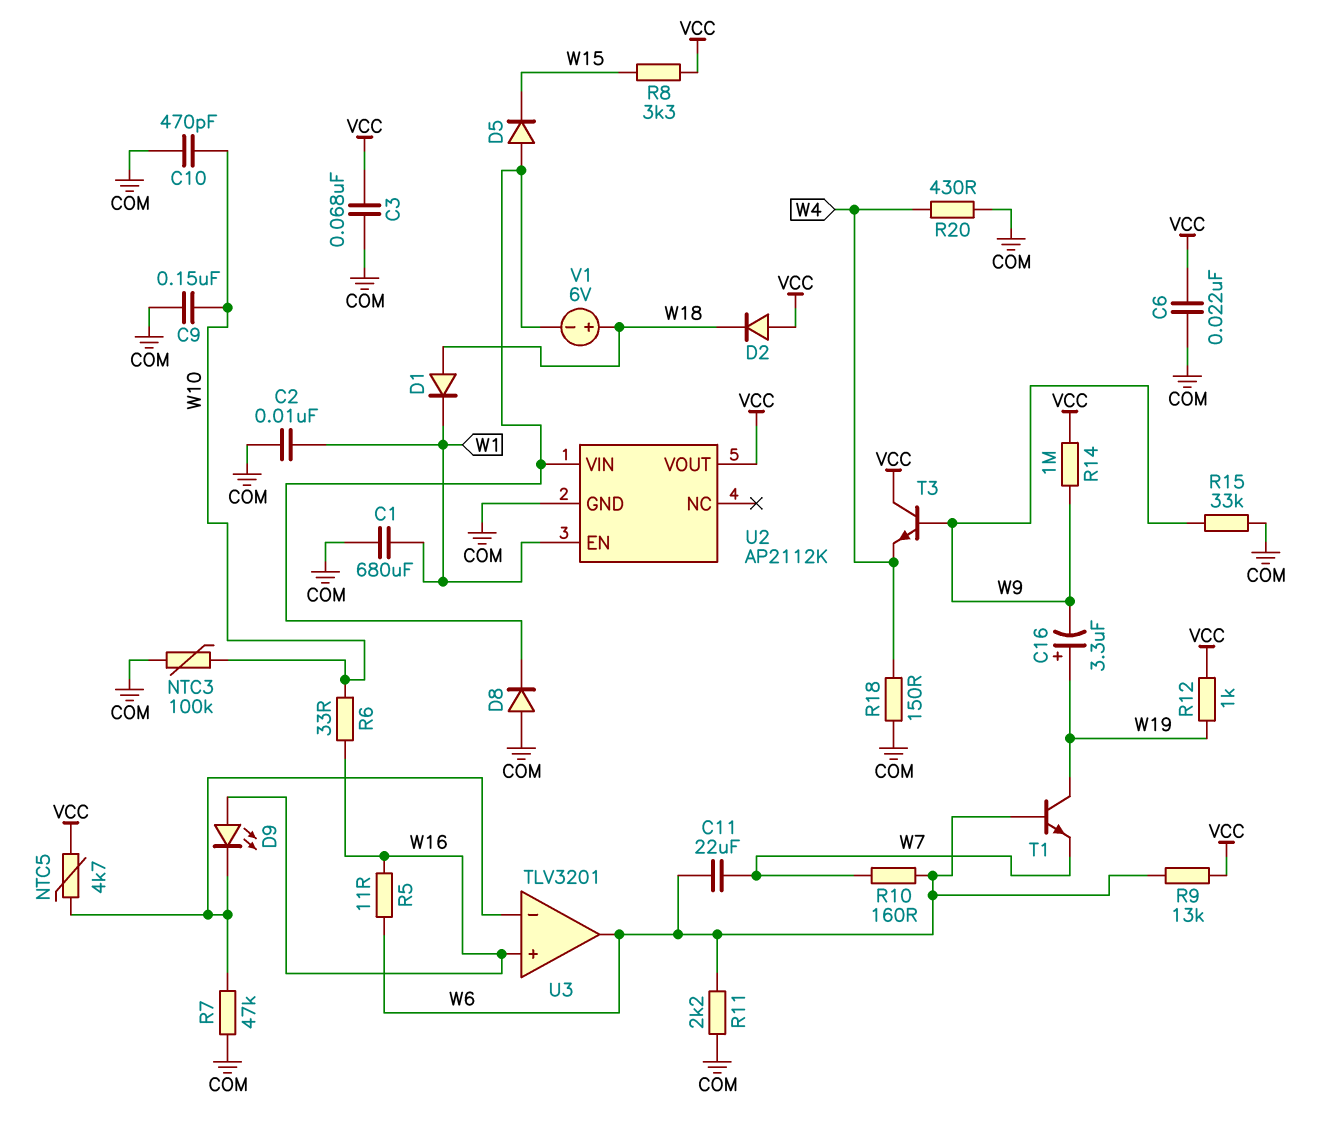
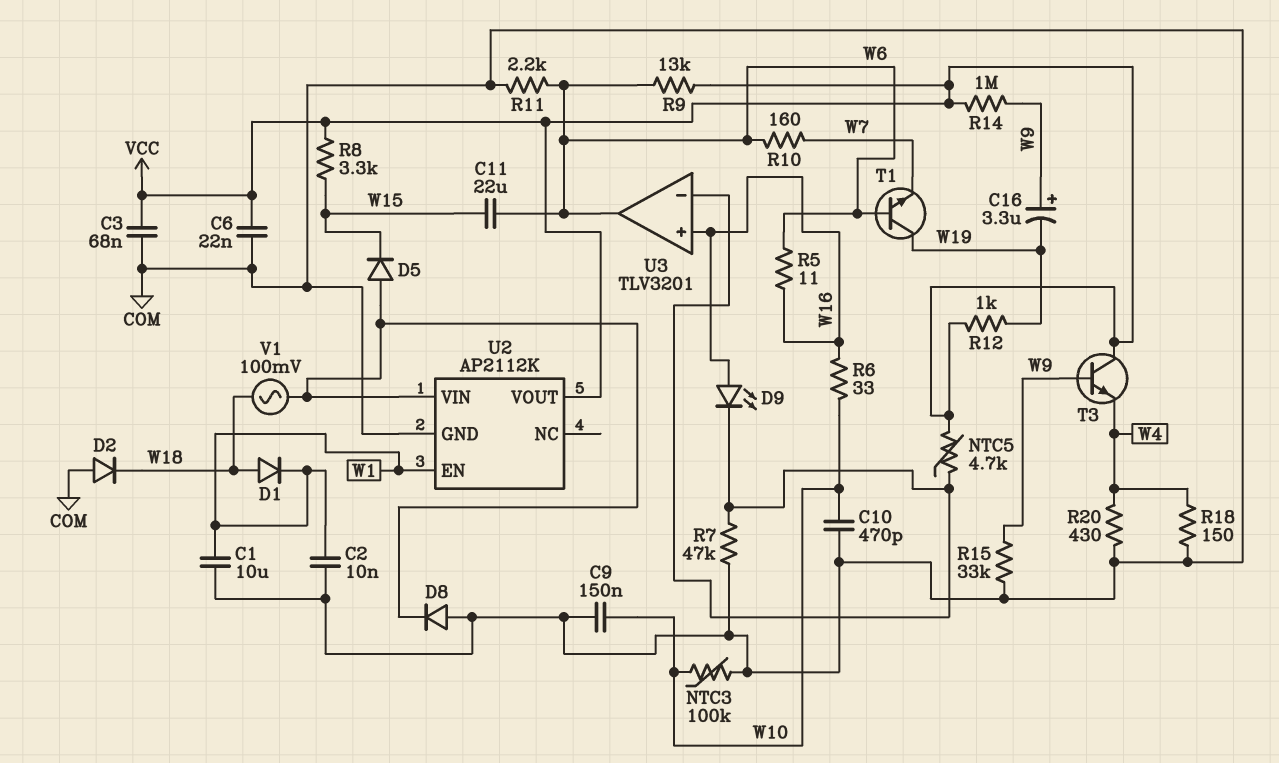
C1: 680uF (COM, W1) -> 10uF (COM, W1)
C11: 22uF (W6, W7) -> 22uF (W6, W15)
C16: 3.3uF (plus W19, minus W9) -> 3.3uF (plus W9, minus W19)
D2: diode (A VCC, K W18) -> diode (A COM, K W18)
V1: 6V (plus W18, minus U2/VIN) -> AC 100mV (U2/VIN, W18)

